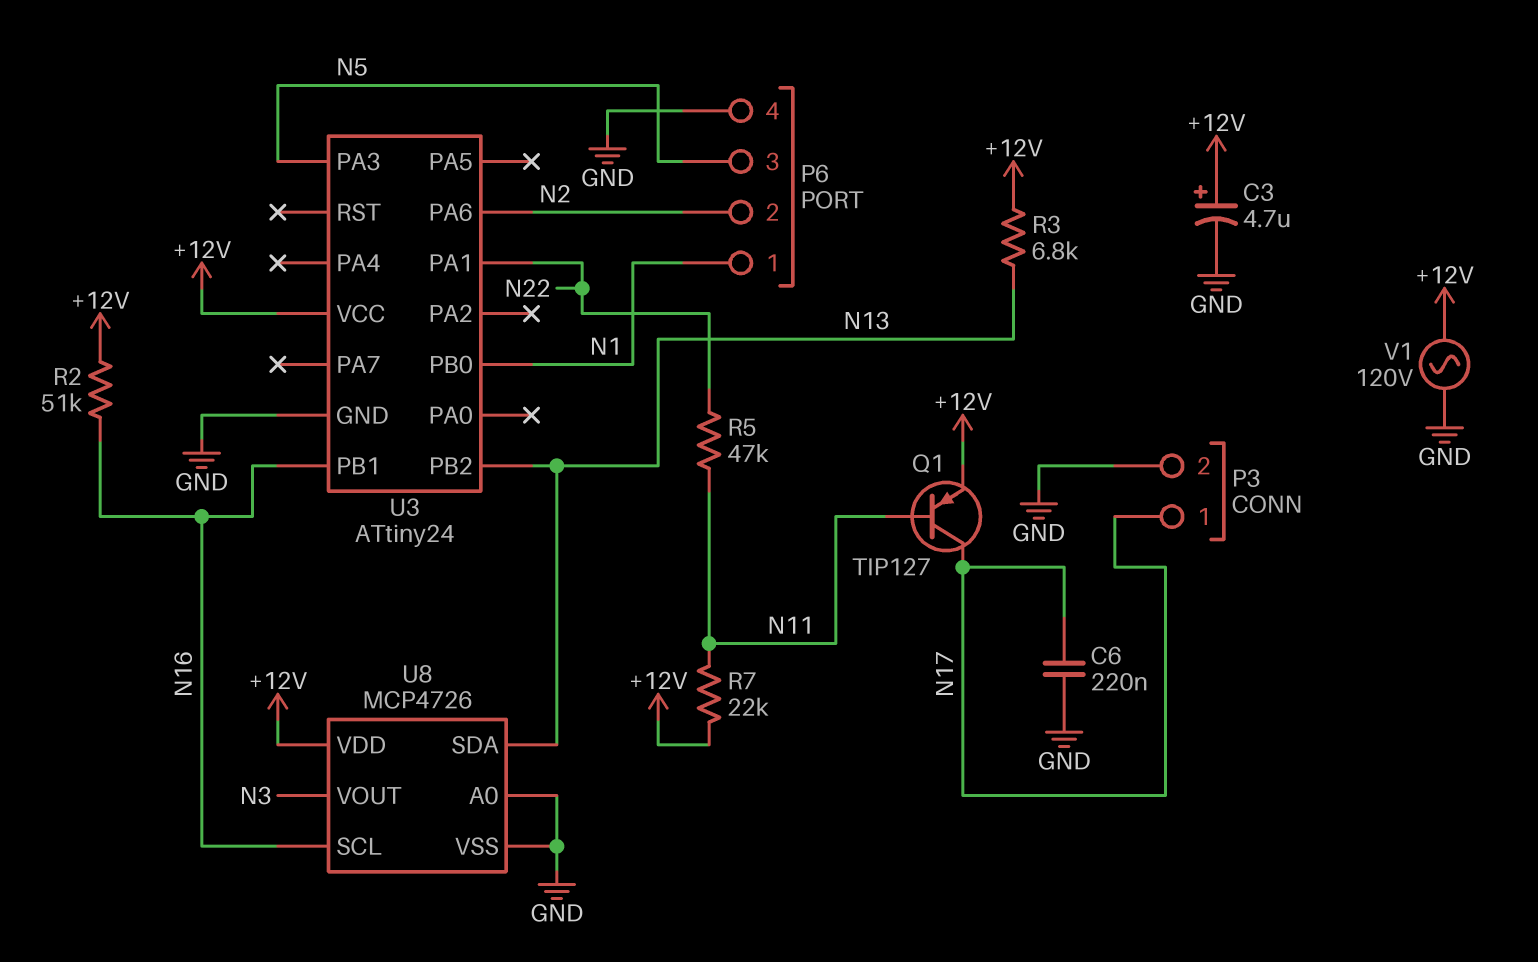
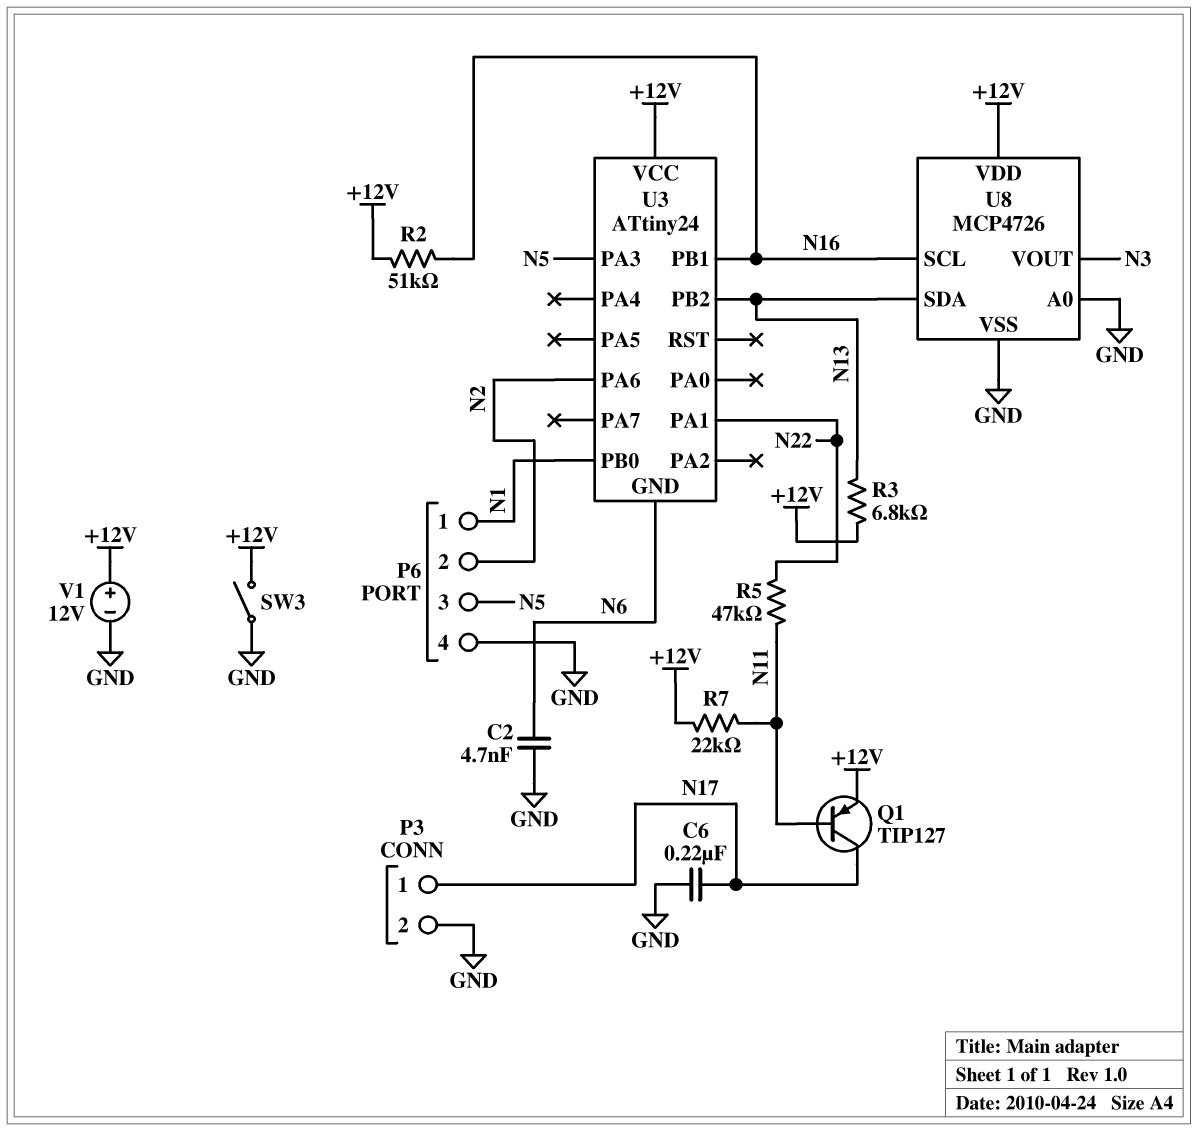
C2: none -> 4.7nF (GND, N6)
C3: 4.7uF (plus +12V, minus GND) -> none
SW3: none -> switch (+12V, GND)
U3 pin GND: GND -> N6
V1: AC 120V (+12V, GND) -> 12V (plus +12V, minus GND)

